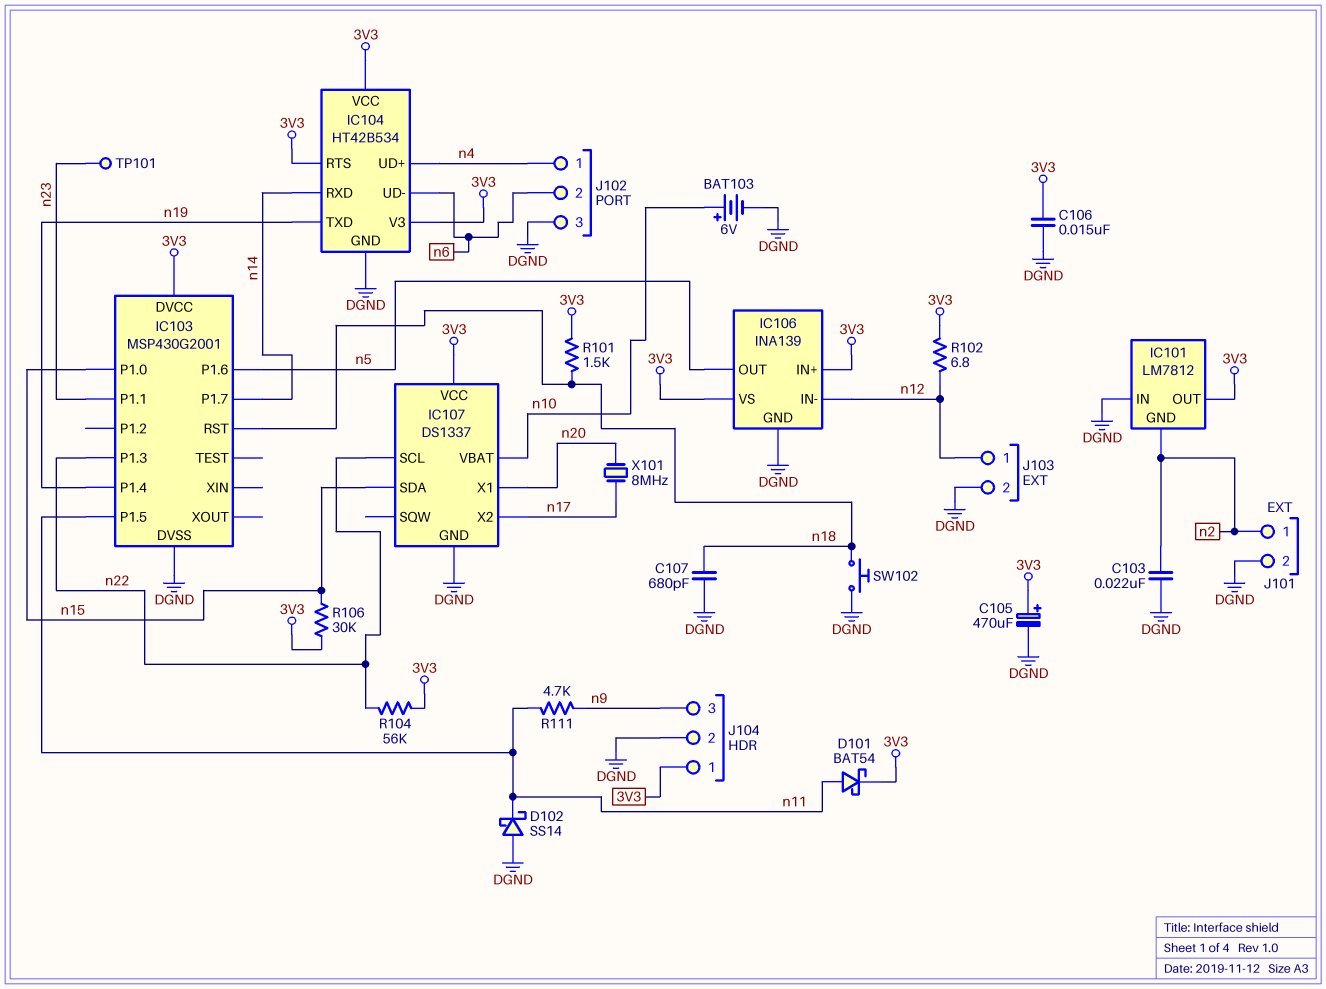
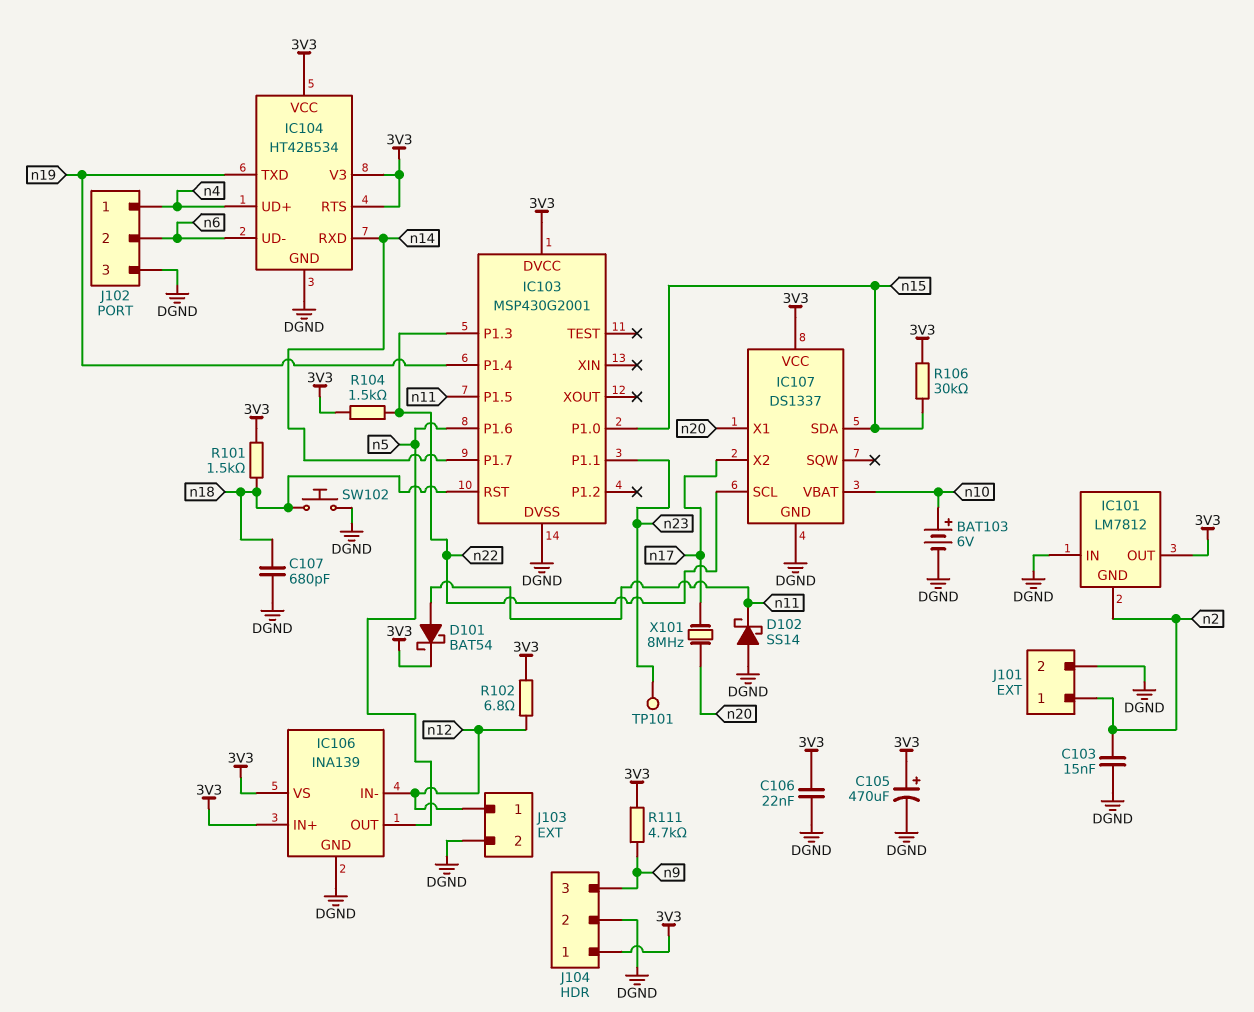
C103: 22nF (DGND, n2) -> 15nF (DGND, n2)
C106: 15nF (3V3, DGND) -> 22nF (3V3, DGND)
R104: 56k (3V3, n22) -> 1.5k (3V3, n22)
R111: 4.7k (n9, n11) -> 4.7k (3V3, n9)

